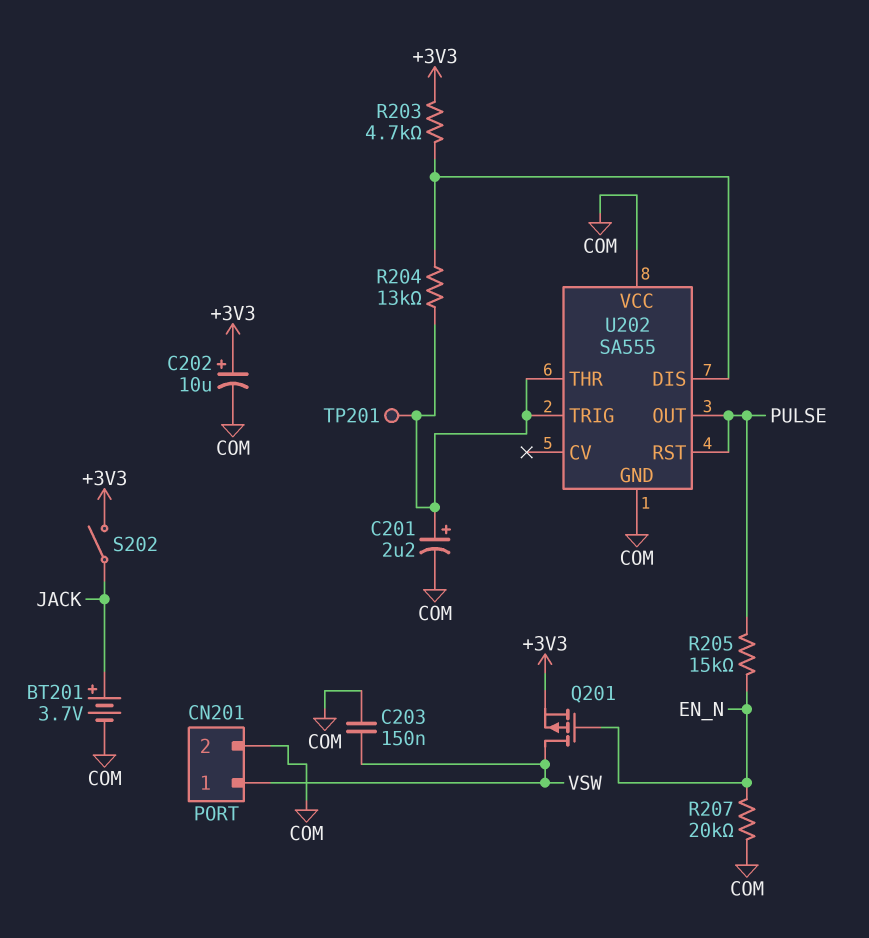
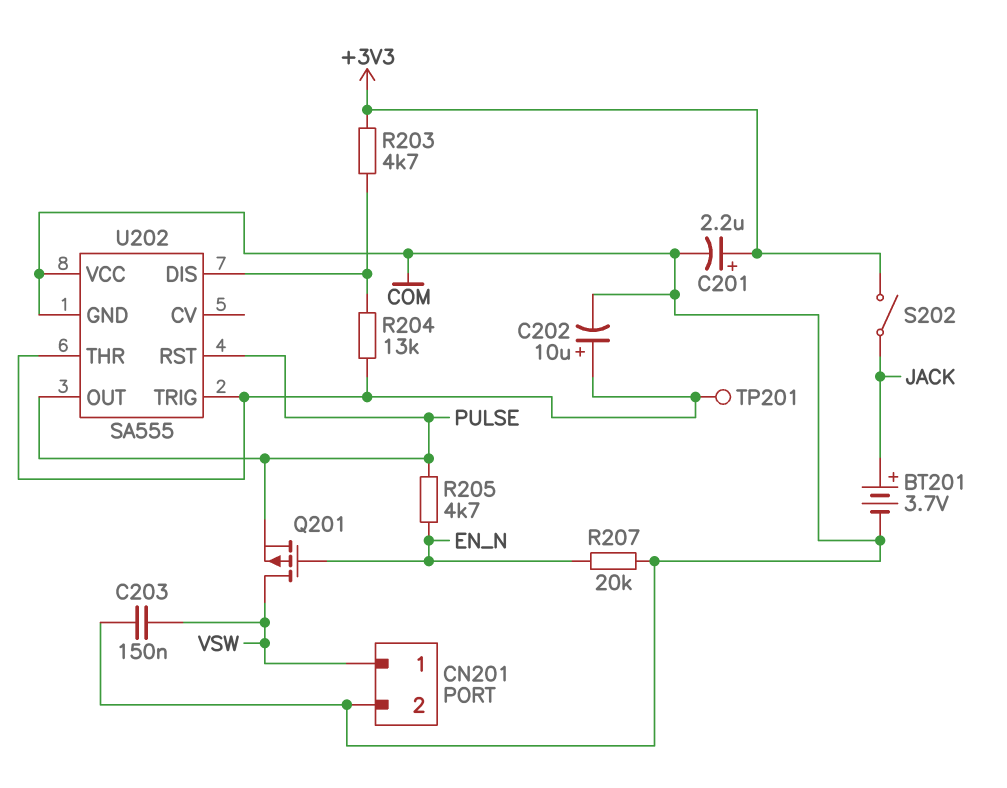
C201: 2.2uF (plus U202/THR, minus COM) -> 2.2uF (plus +3V3, minus COM)
C202: 10uF (plus +3V3, minus COM) -> 10uF (plus U202/THR, minus COM)
Q201: PMOS (G EN_N, D VSW, S +3V3) -> PMOS (G EN_N, D VSW, S PULSE)
R205: 15k (EN_N, PULSE) -> 4.7k (EN_N, PULSE)

